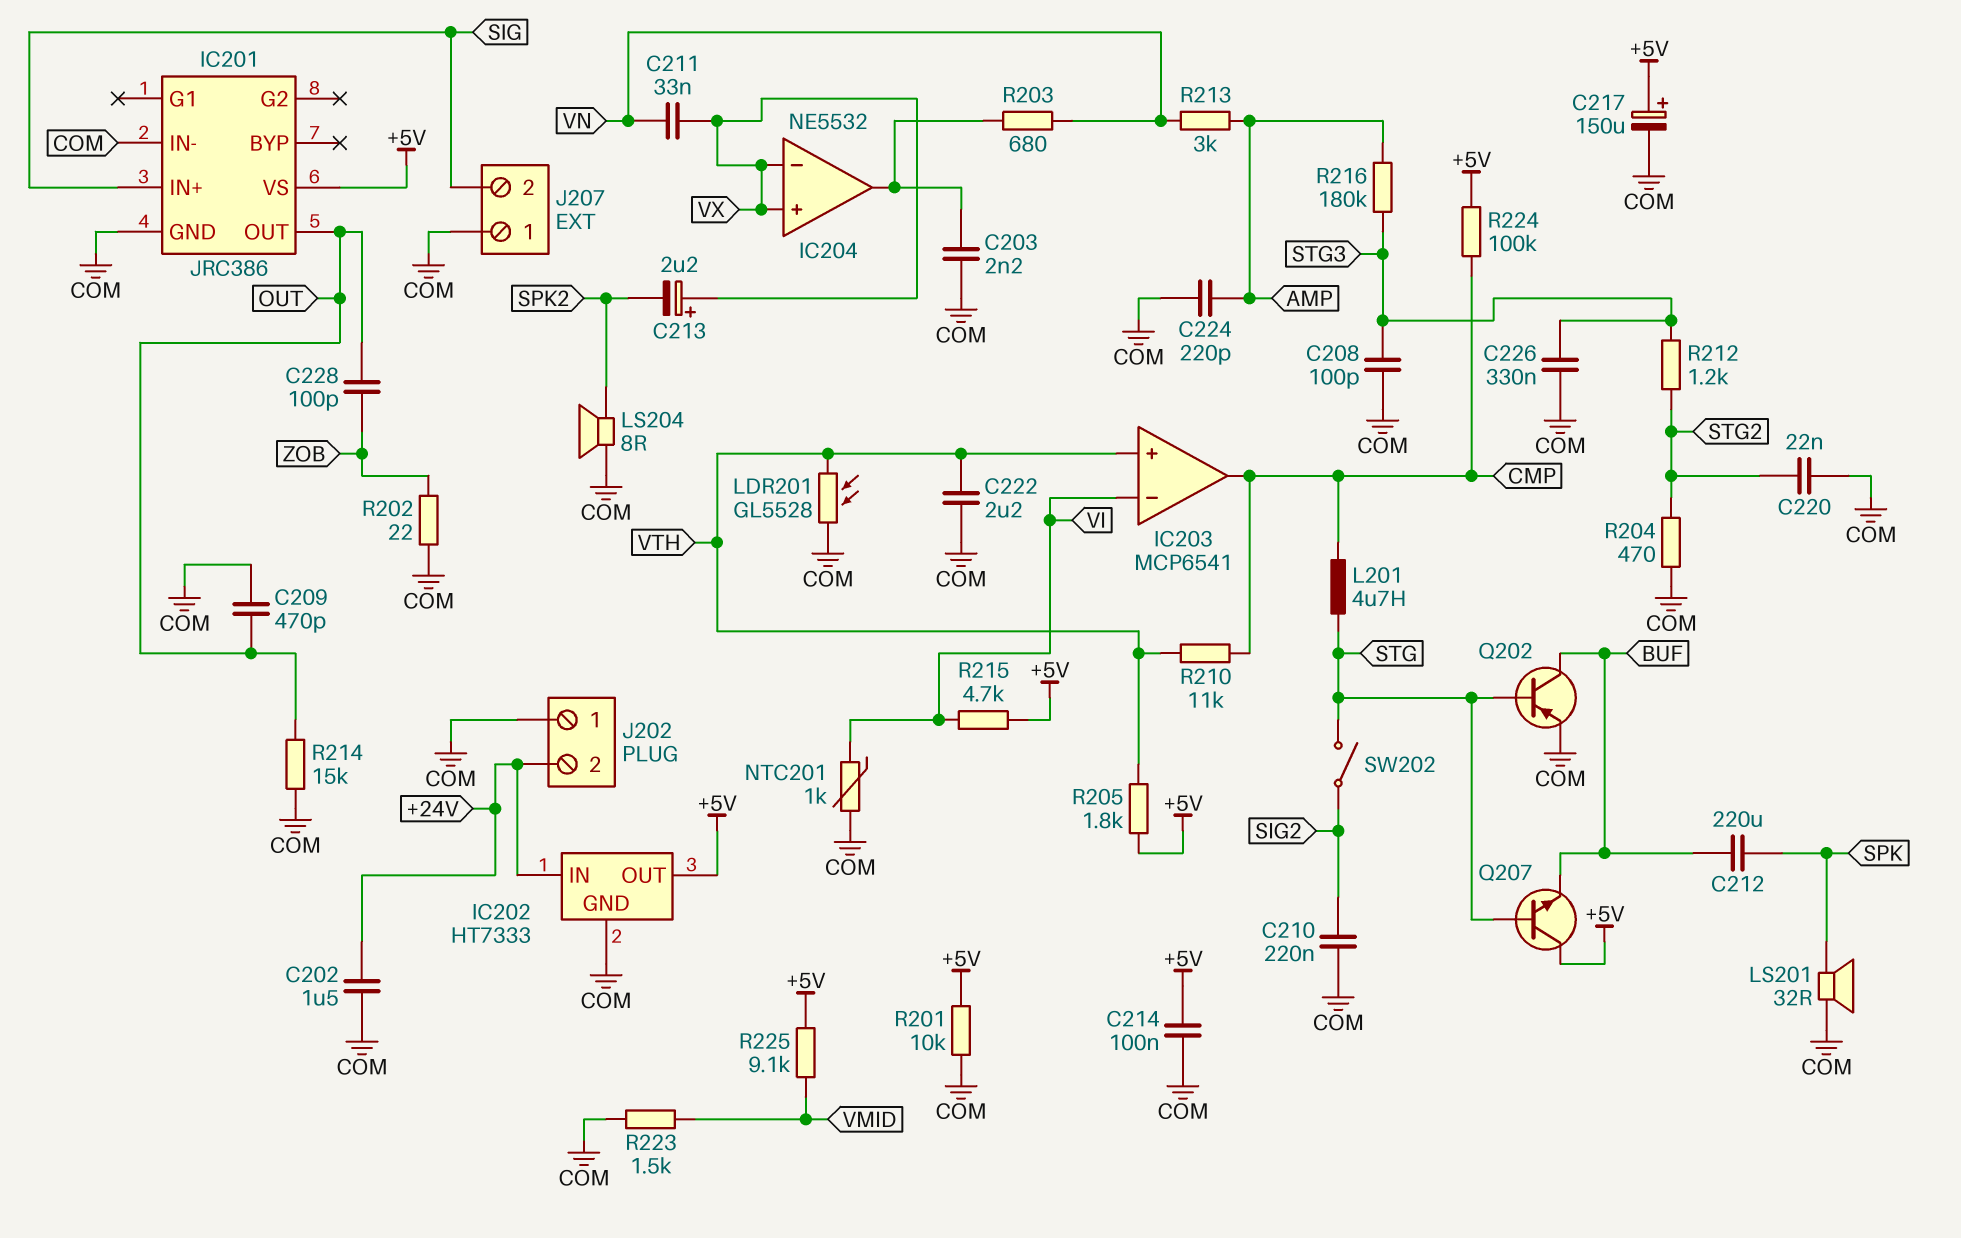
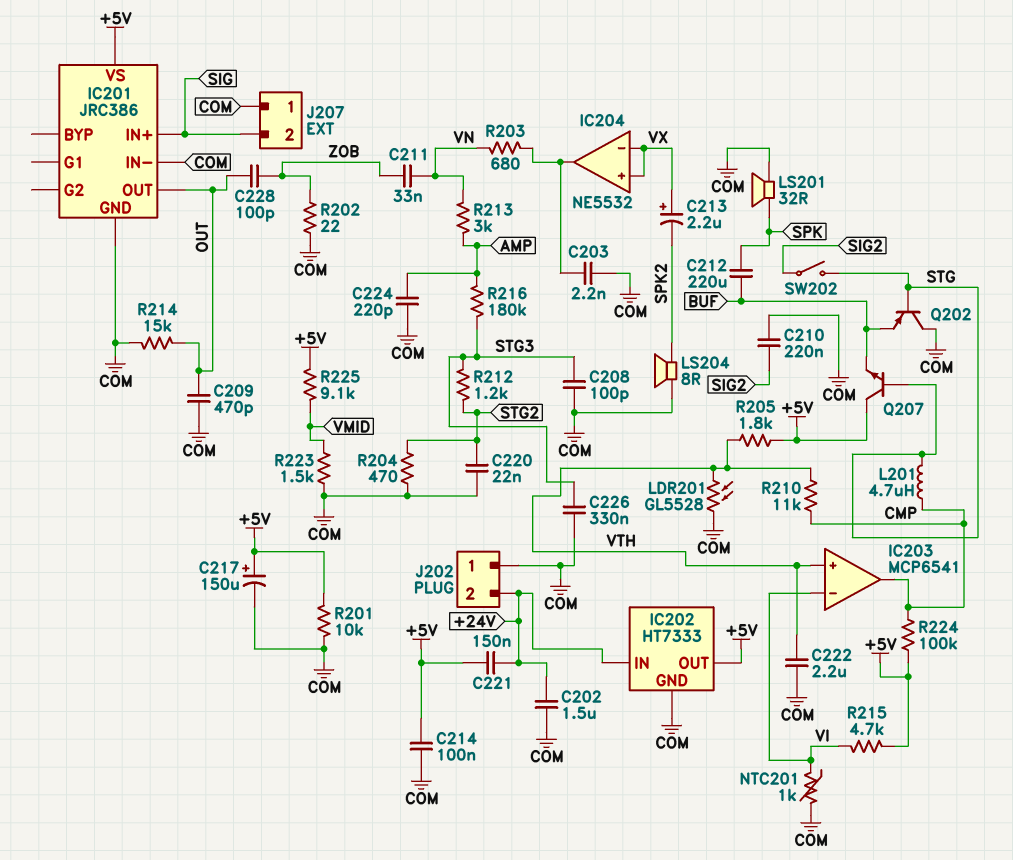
C211: 33nF (VN, VX) -> 33nF (VN, ZOB)
C221: none -> 150nF (+5V, +24V)
Q202: PNP (B STG, C BUF, E COM) -> PNP (B STG, C COM, E BUF)

